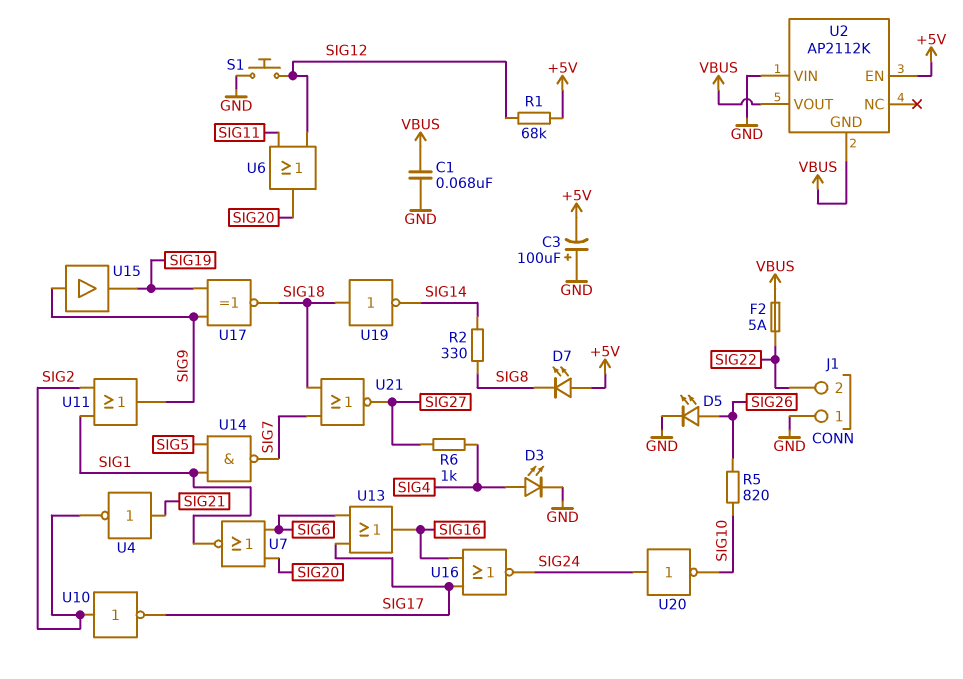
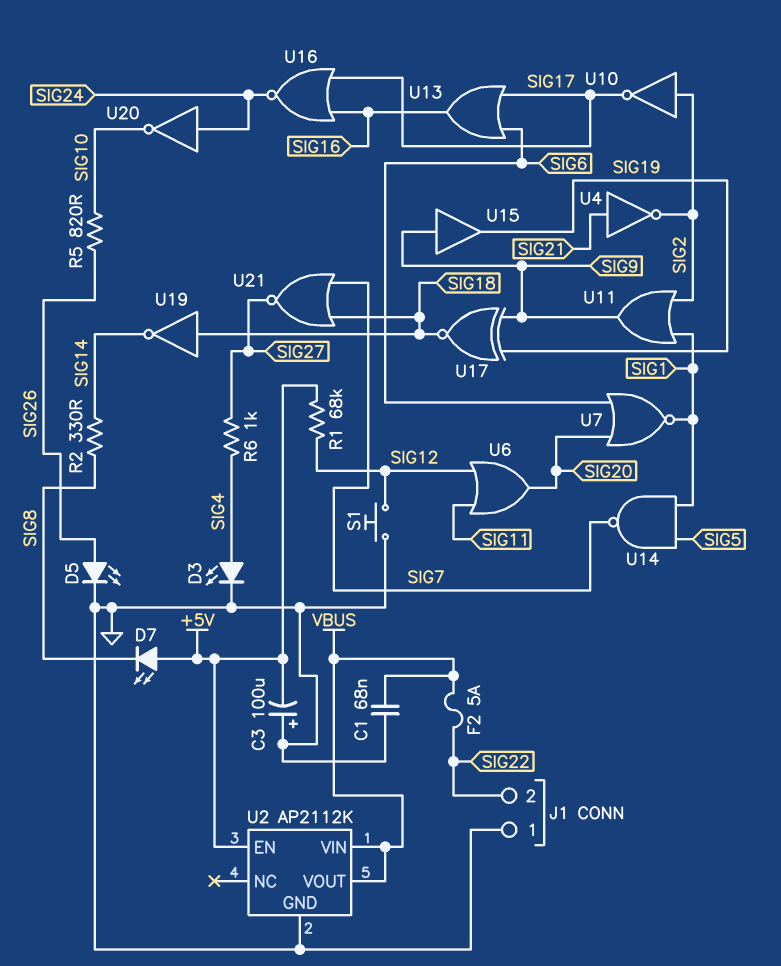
U2 pin GND: VBUS -> GND
U2 pin VIN: GND -> VBUS

